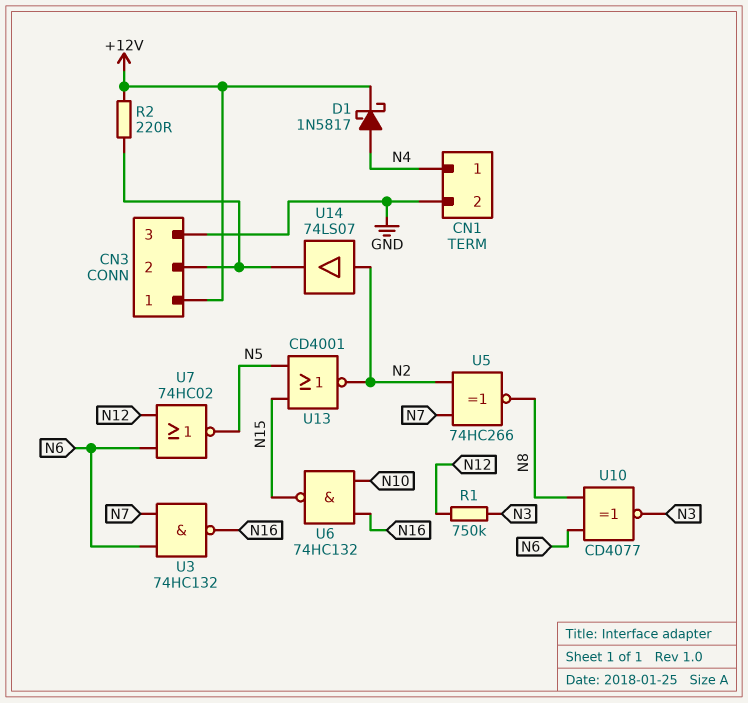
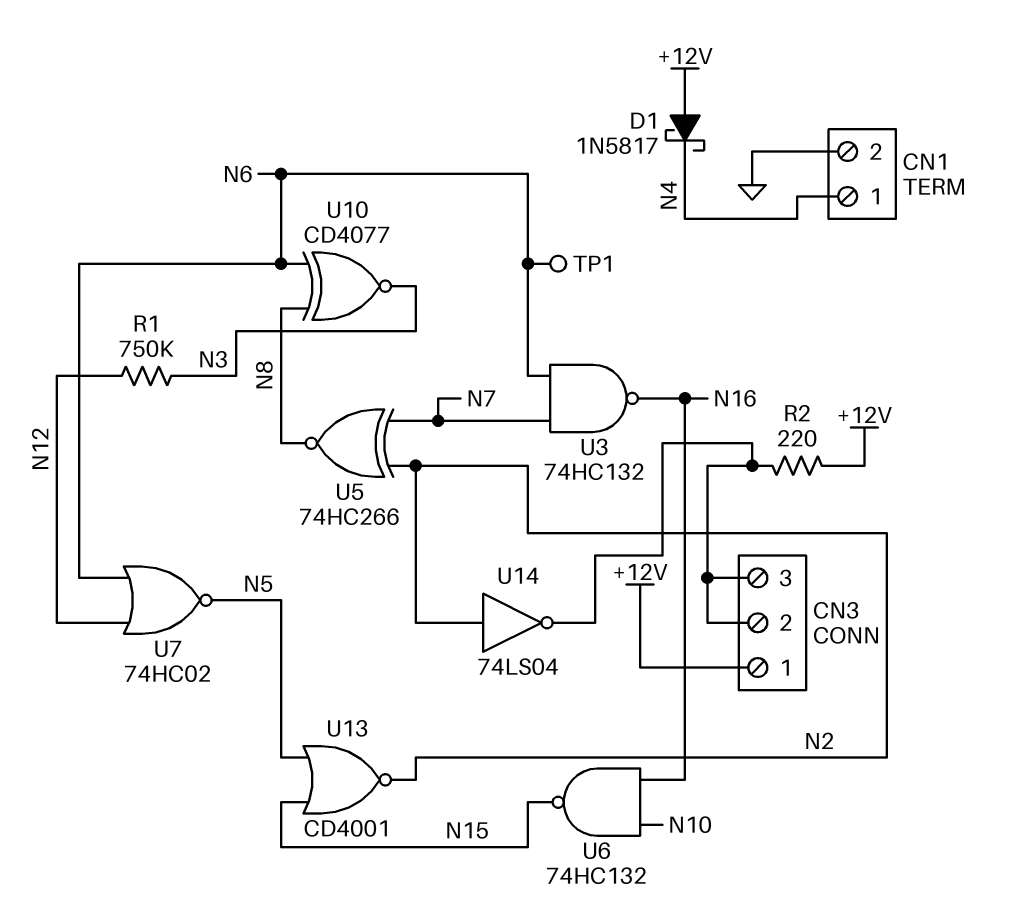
CN3 pin 3: GND -> CN3/2
D1: schottky 1N5817 (A N4, K +12V) -> schottky 1N5817 (A +12V, K N4)
TP1: none -> test point (N6)
U14: buffer 74LS07 (in N2, out CN3/2) -> NOT 74LS04 (in N2, out CN3/2)

